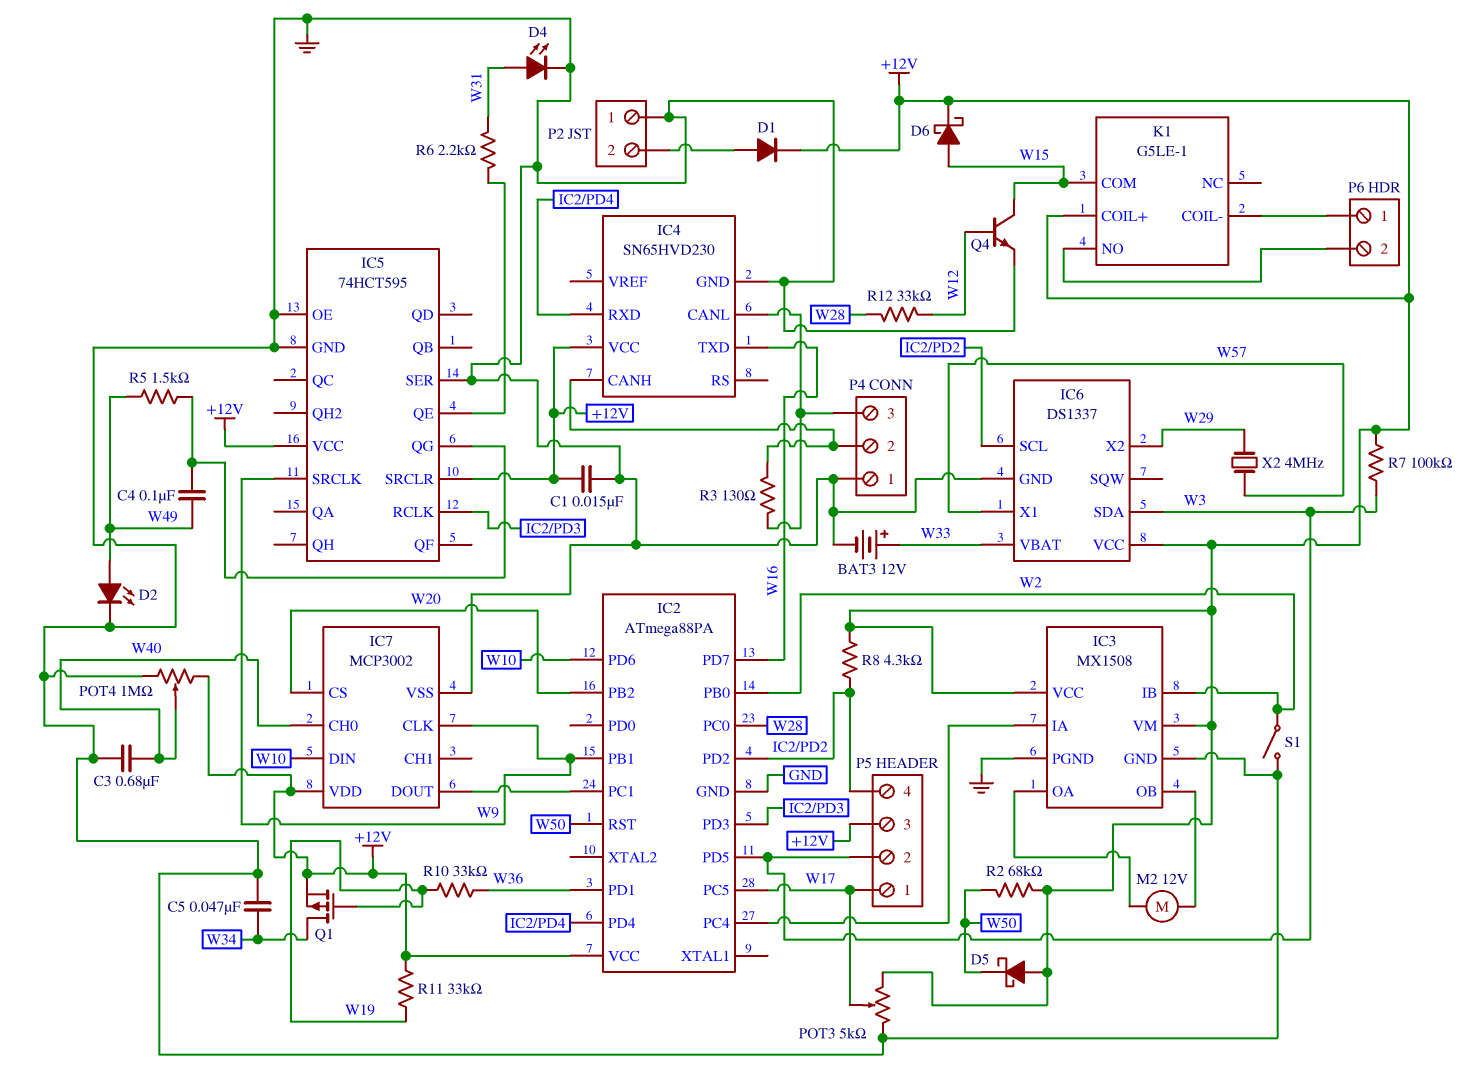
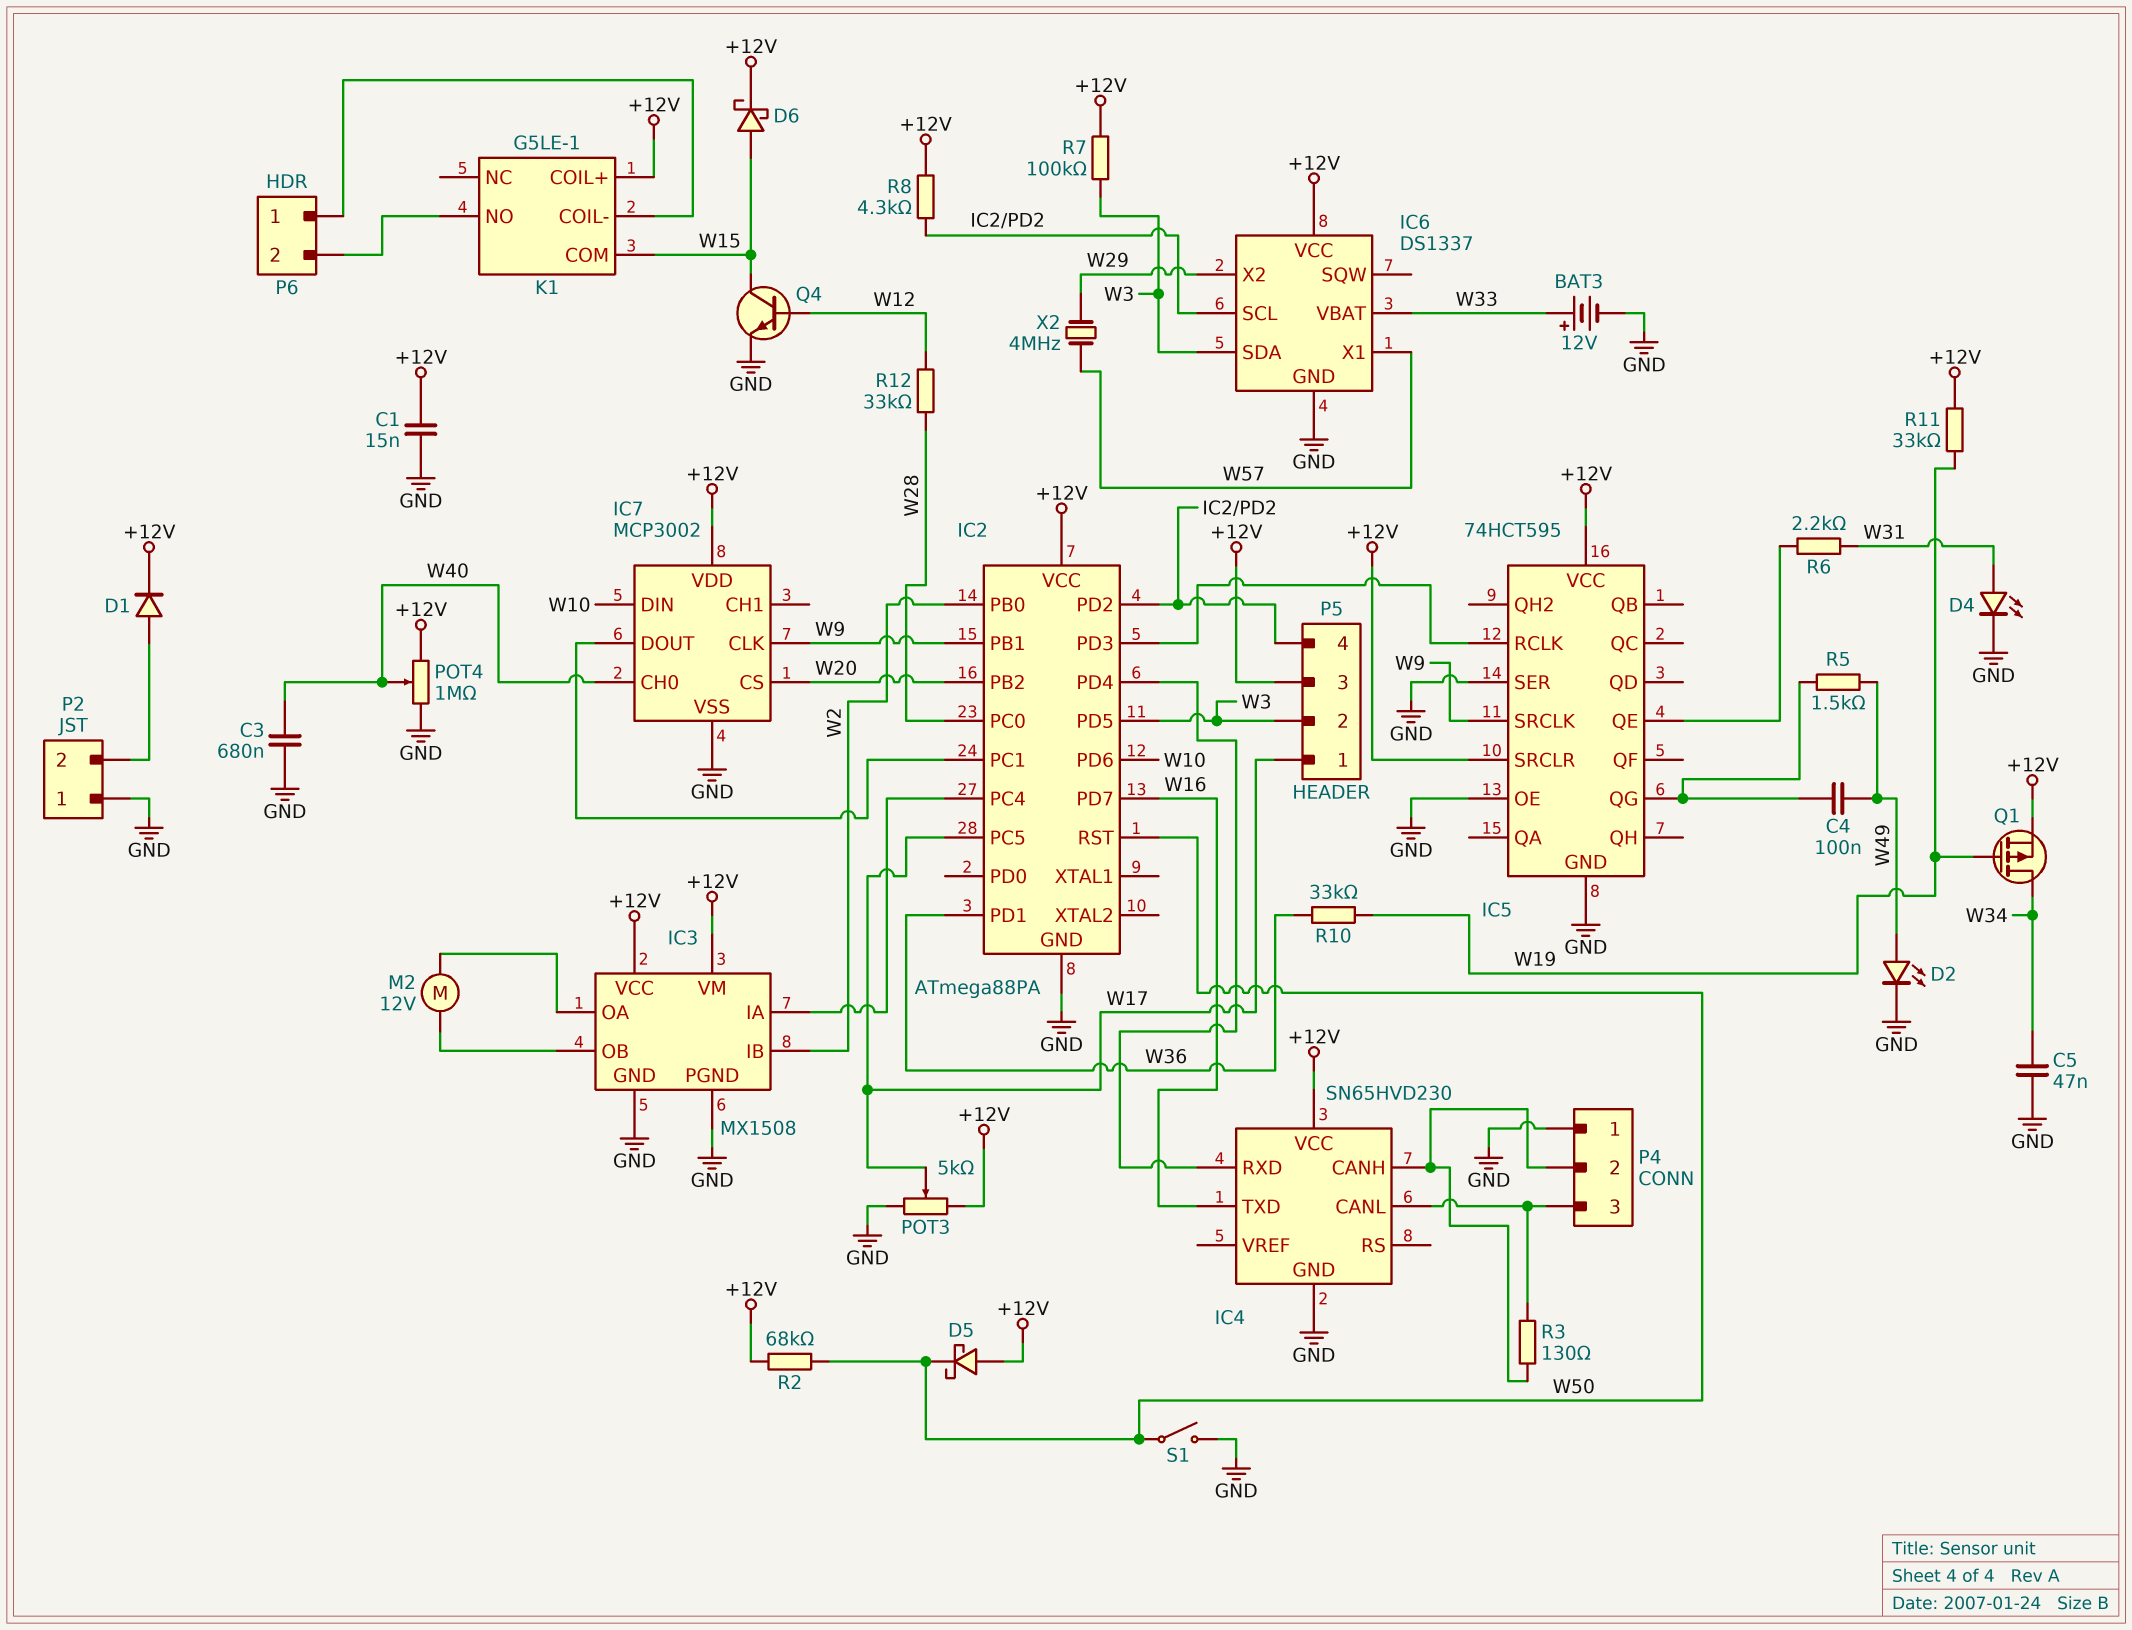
S1: switch (GND, W2) -> switch (GND, W50)

